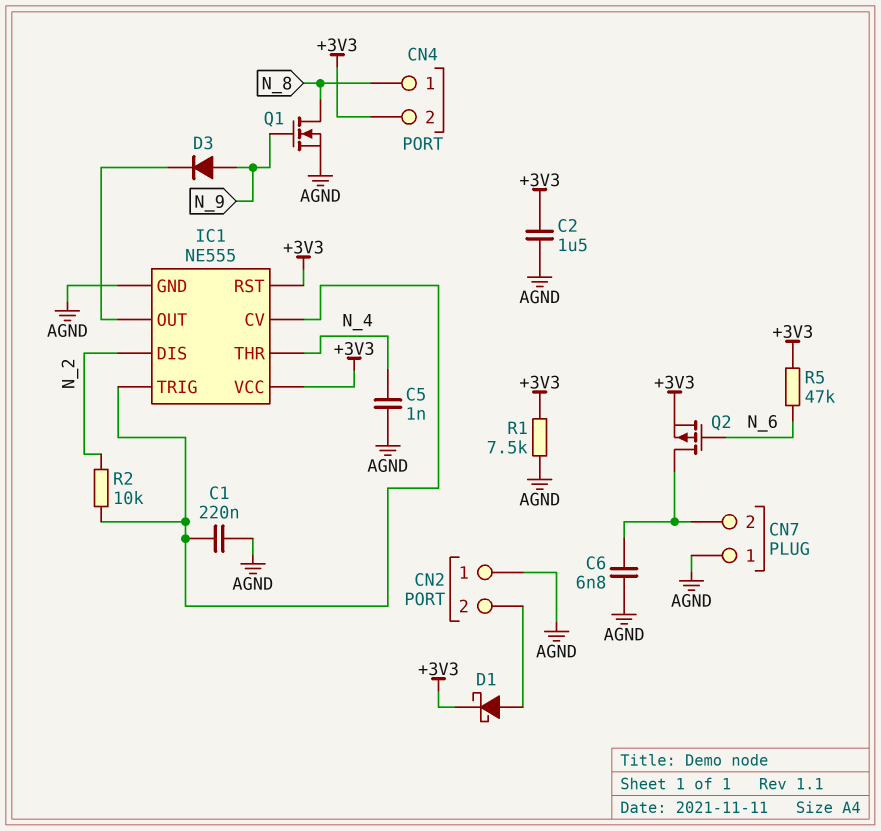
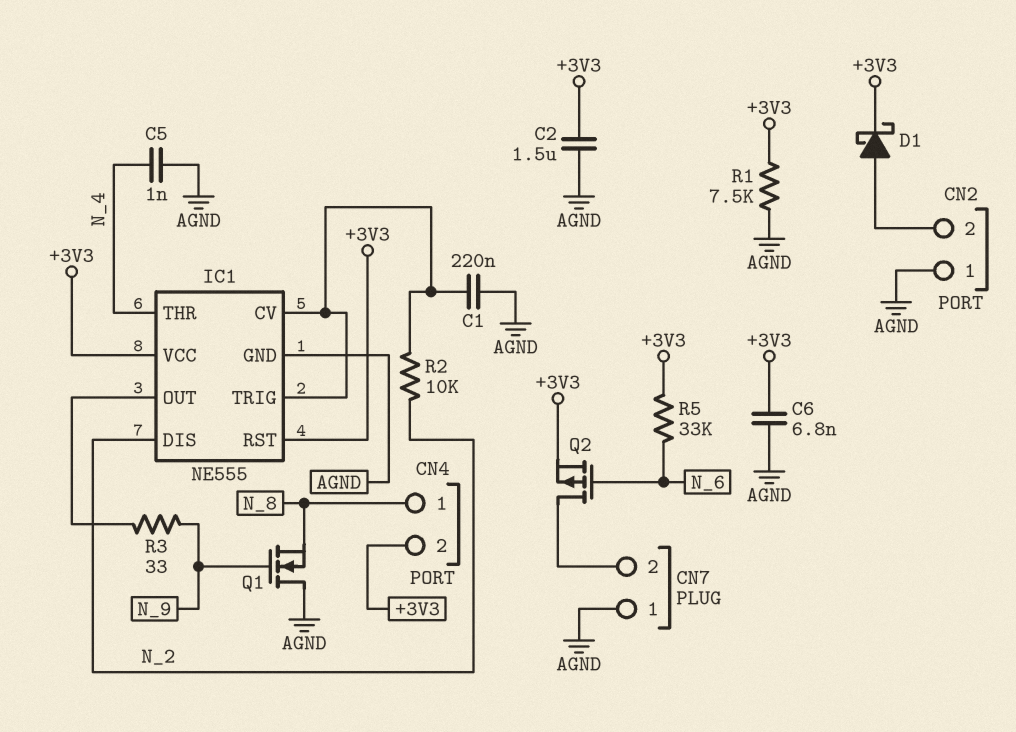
C6: 6.8nF (AGND, CN7/2) -> 6.8nF (+3V3, AGND)
D3: diode (A N_9, K IC1/OUT) -> none
Q1: NMOS (G N_9, D N_8, S AGND) -> NMOS (G N_9, D AGND, S N_8)
R3: none -> 33 (IC1/OUT, N_9)
R5: 47k (+3V3, N_6) -> 33k (+3V3, N_6)

